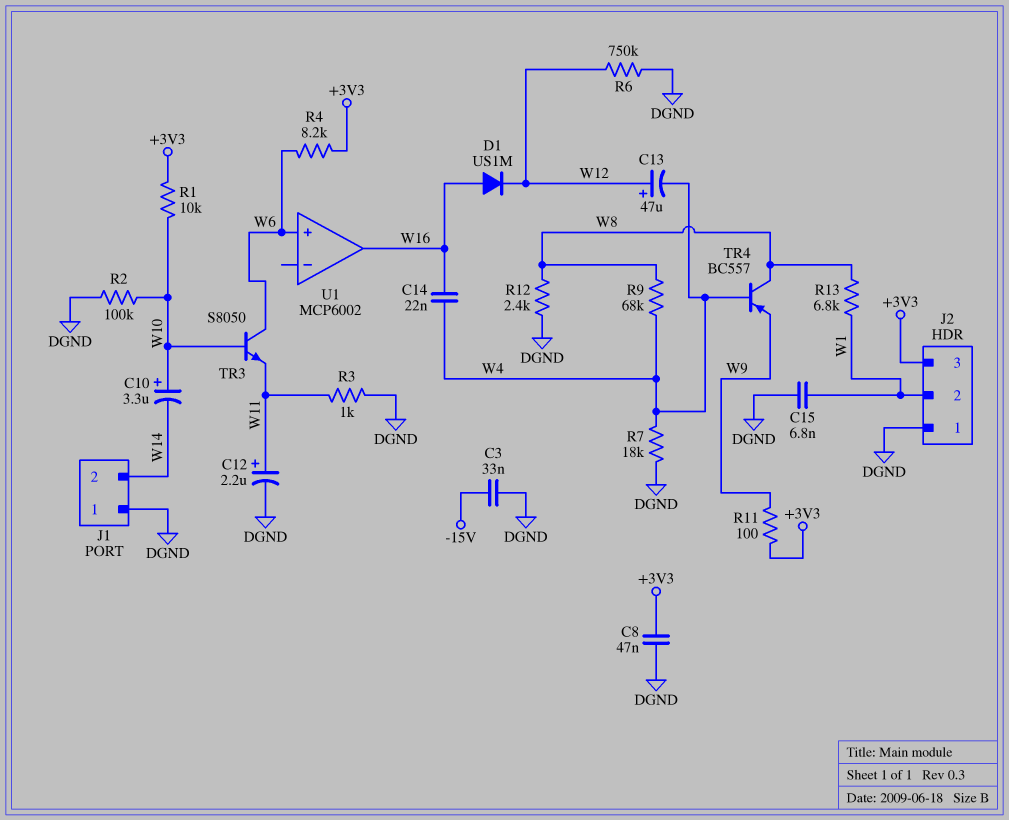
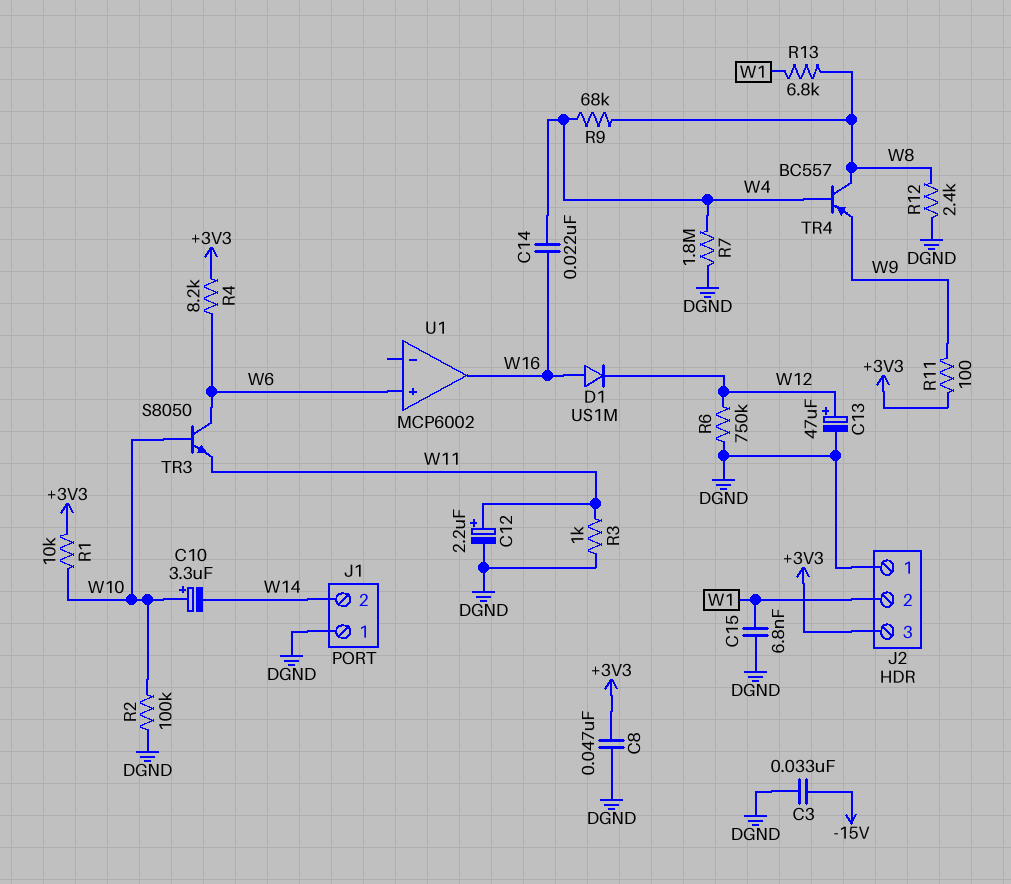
C13: 47uF (plus W12, minus W4) -> 47uF (plus W12, minus DGND)
R7: 18k (DGND, W4) -> 1.8M (DGND, W4)

